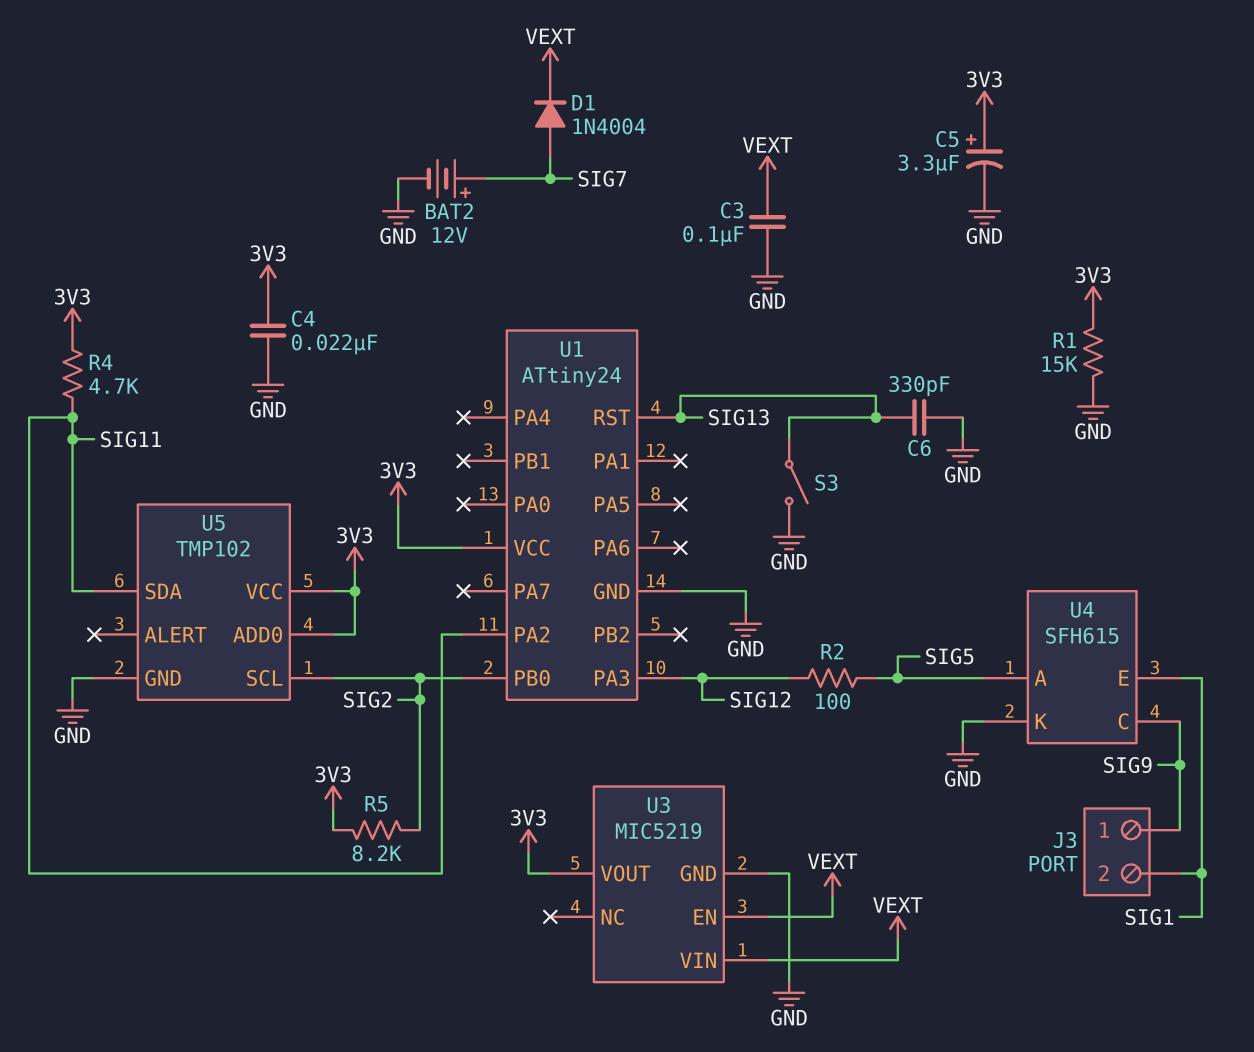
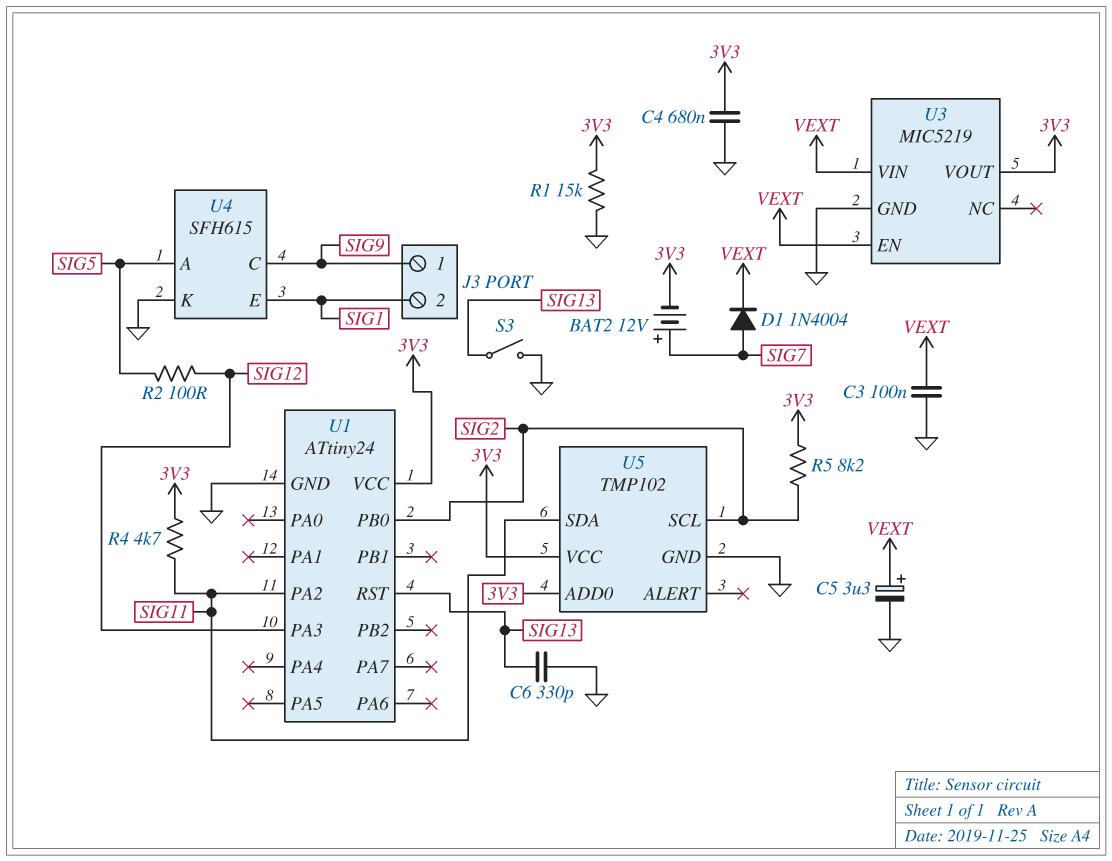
BAT2: 12V (plus SIG7, minus GND) -> 12V (plus SIG7, minus 3V3)
C4: 22nF (3V3, GND) -> 680nF (3V3, GND)
C5: 3.3uF (plus 3V3, minus GND) -> 3.3uF (plus VEXT, minus GND)

